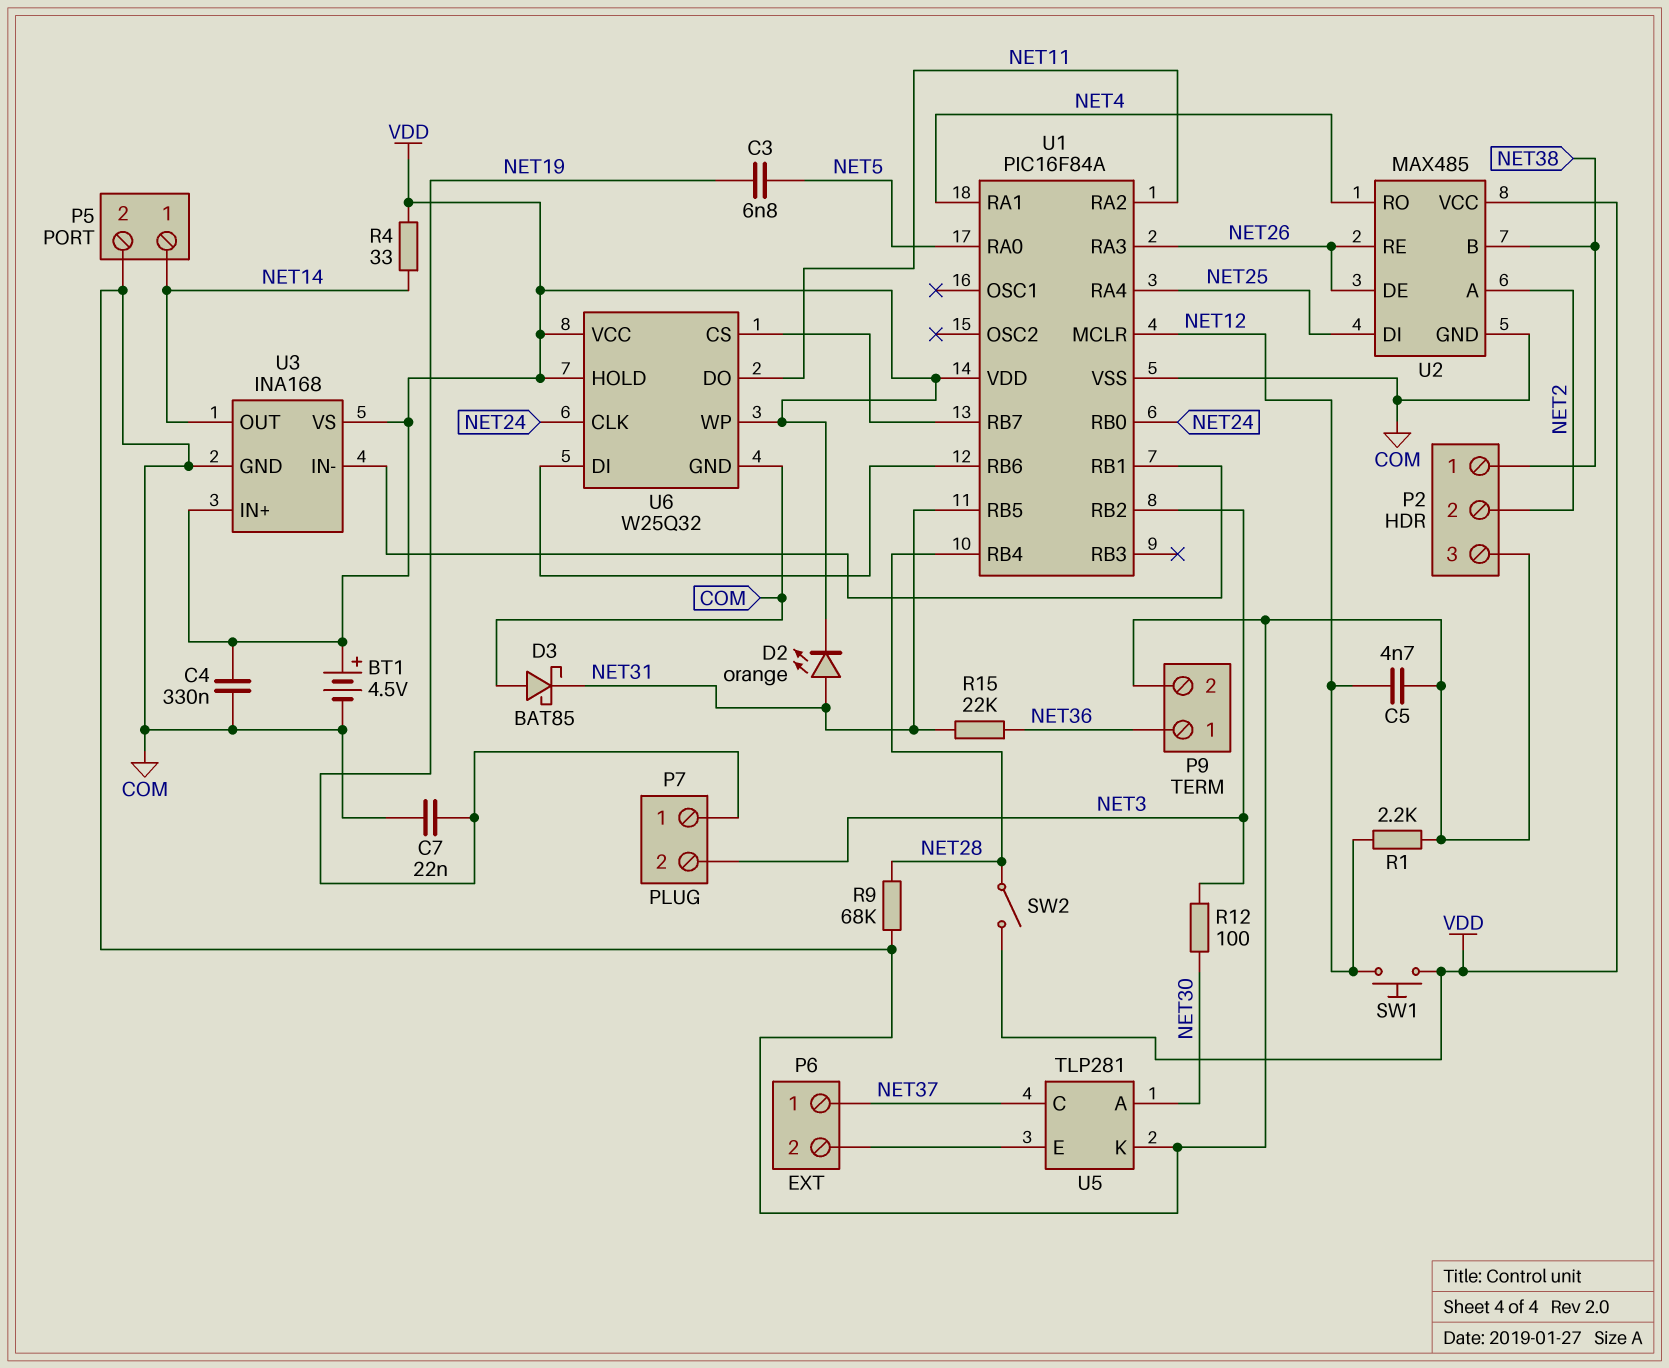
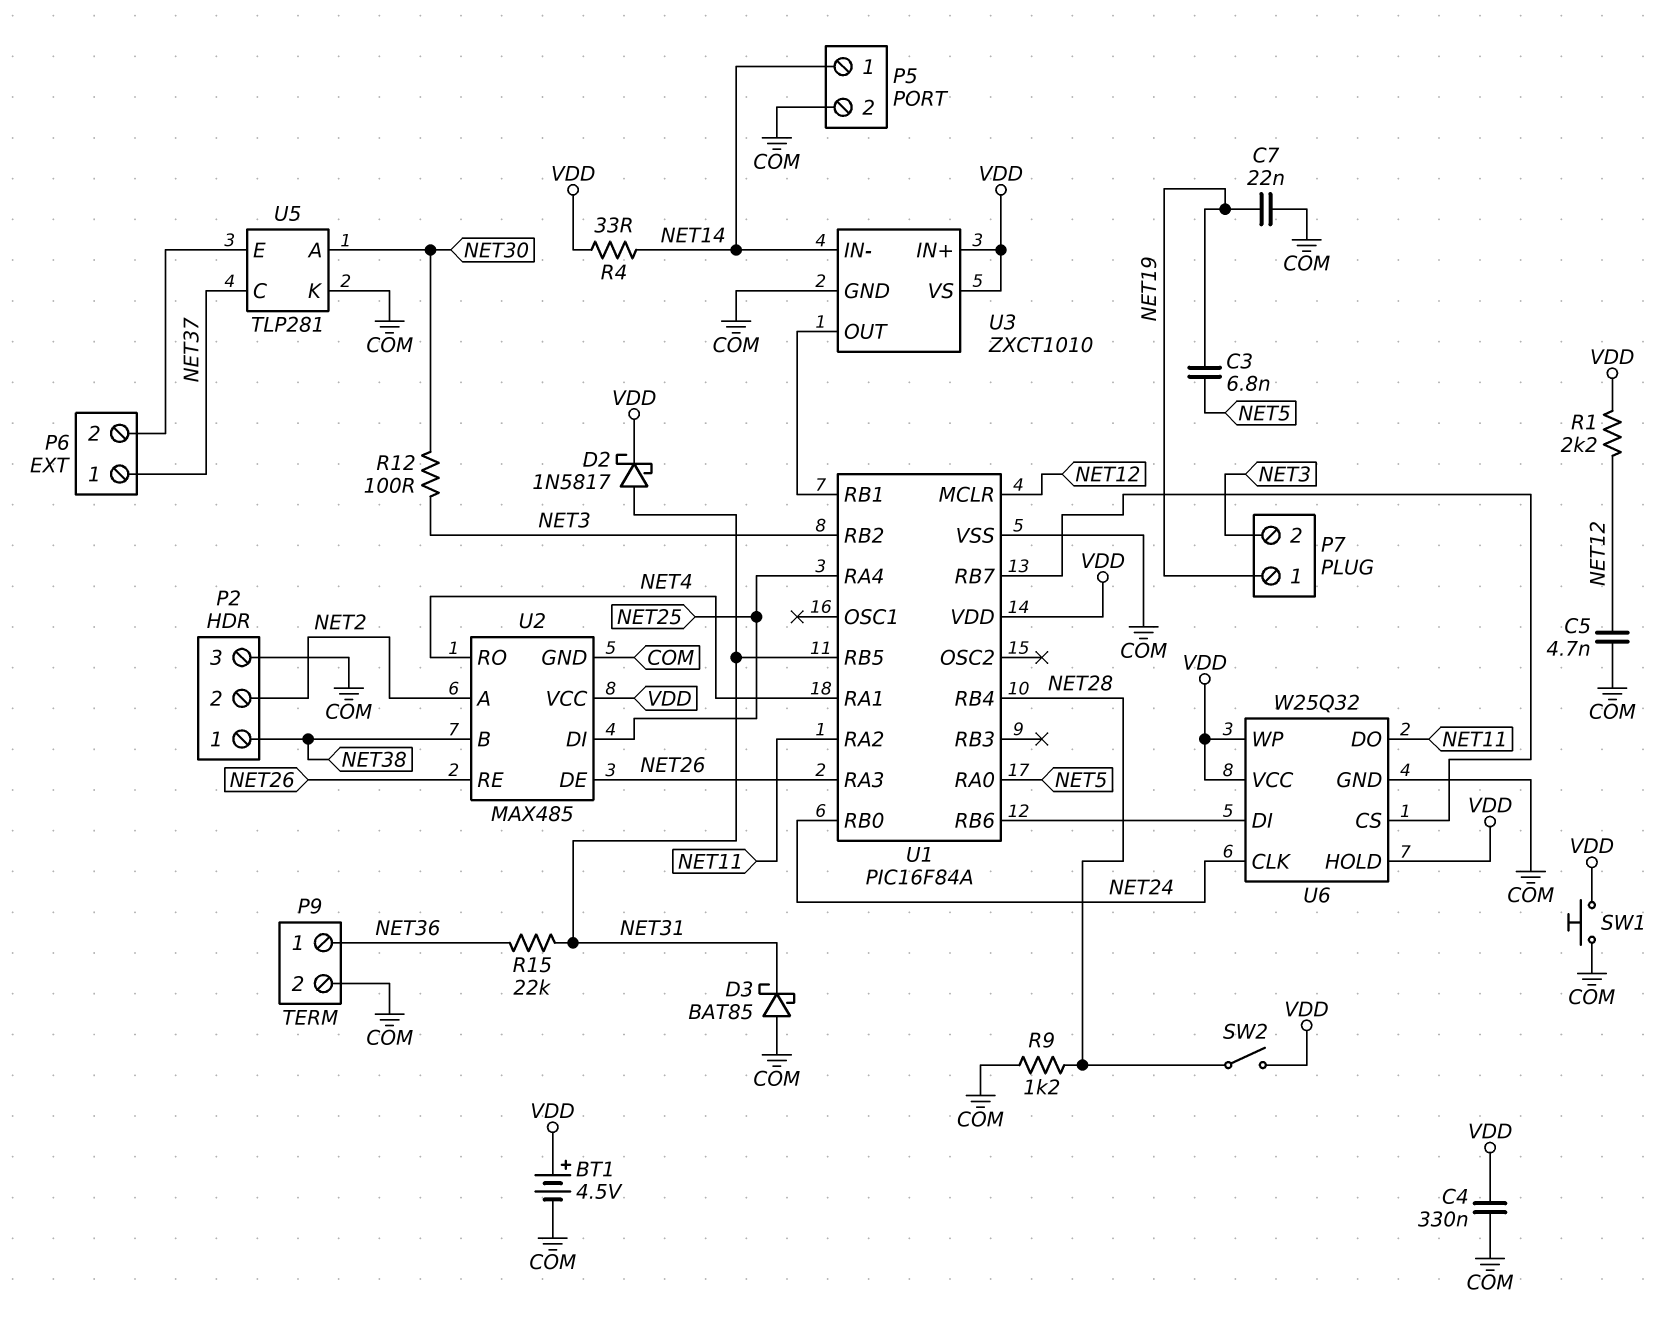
D2: LED orange (A NET31, K VDD) -> schottky 1N5817 (A NET31, K VDD)
R1: 2.2k (COM, NET12) -> 2.2k (NET12, VDD)
R9: 68k (COM, NET28) -> 1.2k (COM, NET28)
SW1: button (NET12, VDD) -> button (COM, VDD)
U3: INA168 -> ZXCT1010
U3 pin IN-: U1/RB1 -> NET14
U3 pin OUT: NET14 -> U1/RB1

